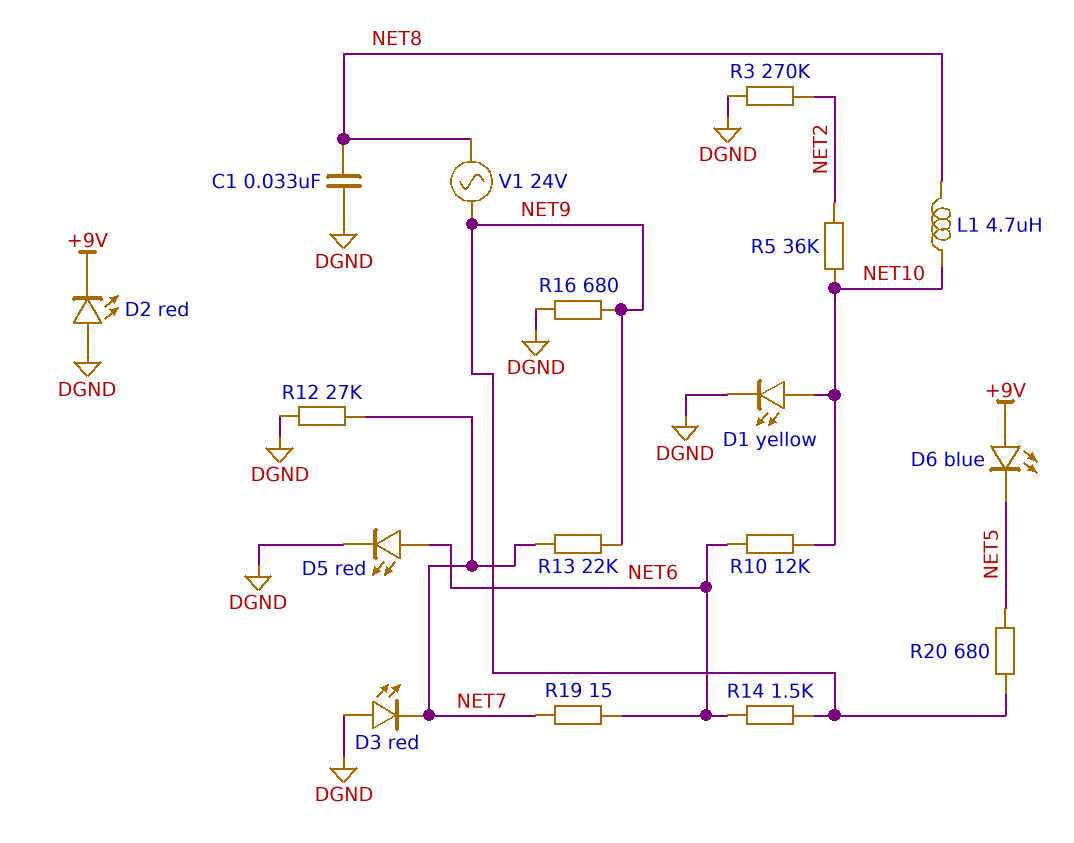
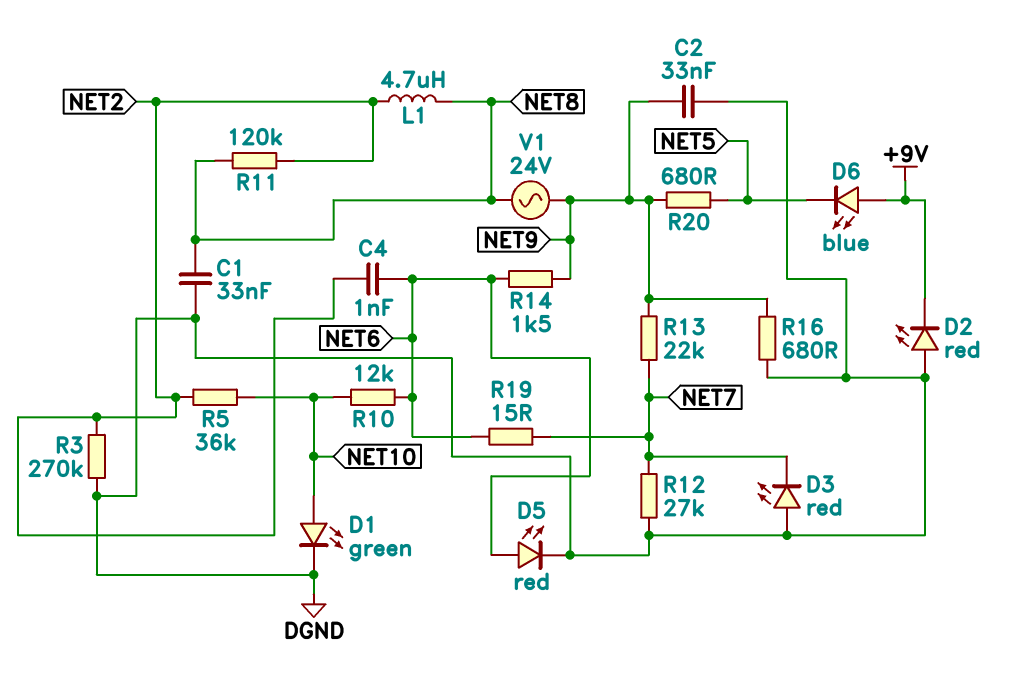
C2: none -> 33nF (DGND, NET9)
C4: none -> 1nF (NET2, NET6)
D1: LED yellow (A NET10, K DGND) -> LED green (A NET10, K DGND)
L1: 4.7uH (NET8, NET10) -> 4.7uH (NET2, NET8)
R11: none -> 120k (NET2, NET8)

